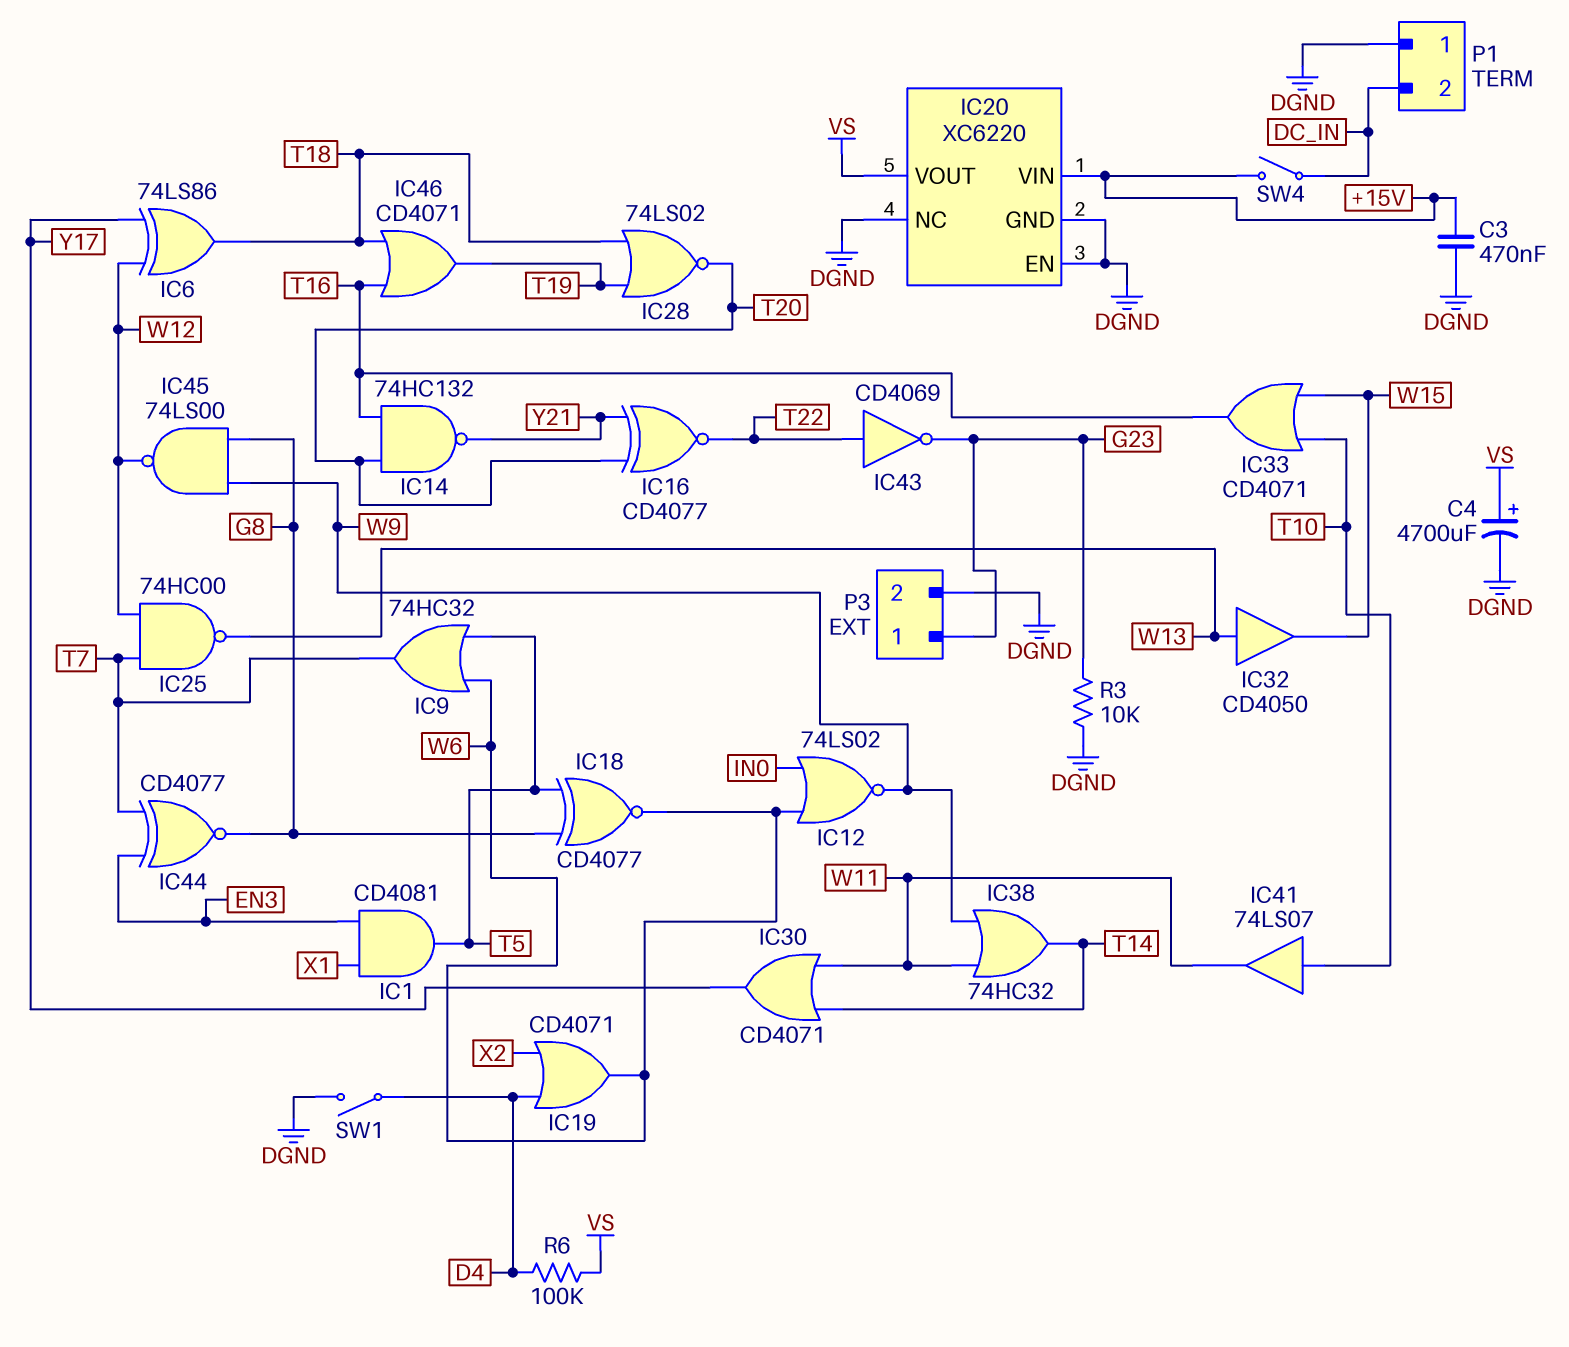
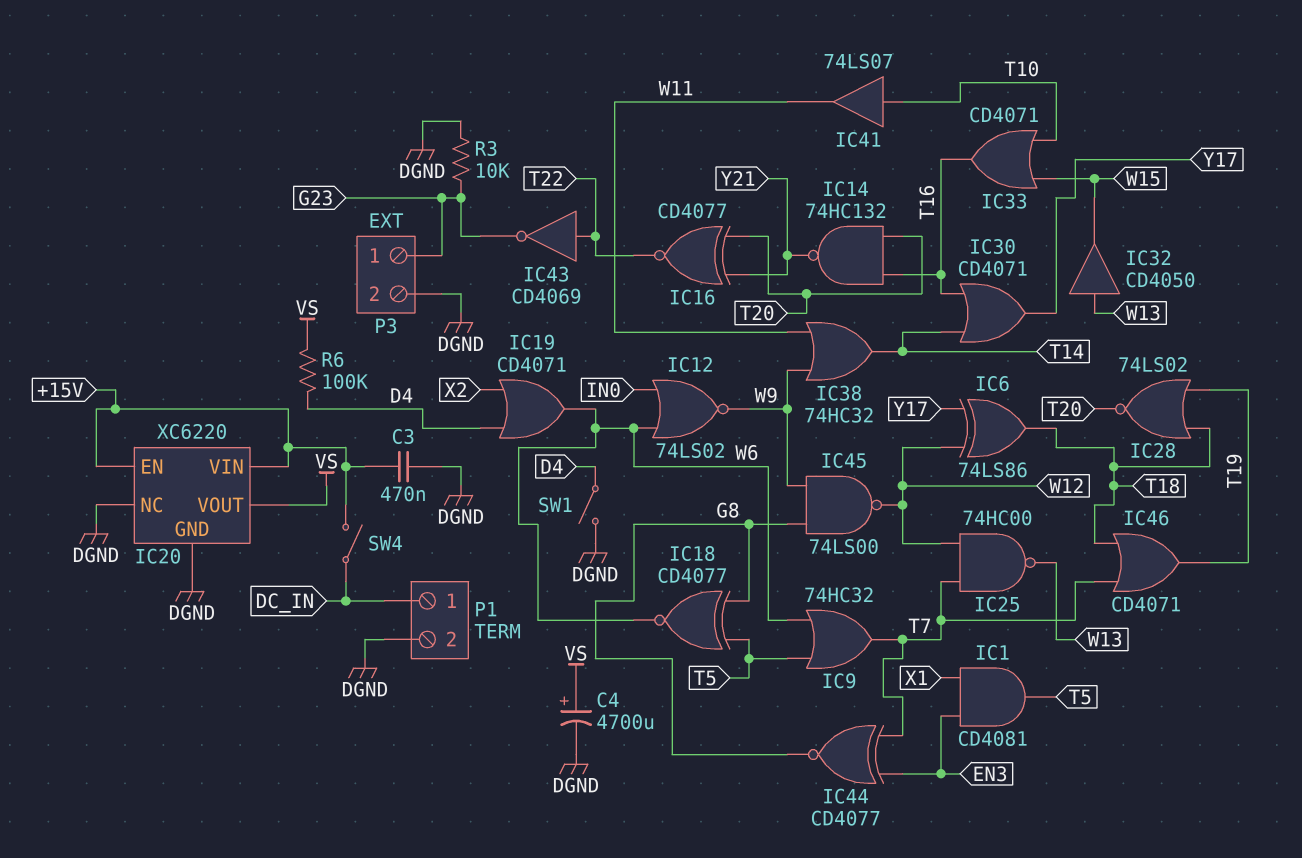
IC20 pin EN: DGND -> +15V
IC30: OR CD4071 (in T14, in W11, out Y17) -> OR CD4071 (in T14, in T16, out Y17)
IC46: OR CD4071 (in T16, in T18, out T19) -> OR CD4071 (in T7, in T18, out T19)
P1 pin 1: DGND -> DC_IN
P1 pin 2: DC_IN -> DGND

